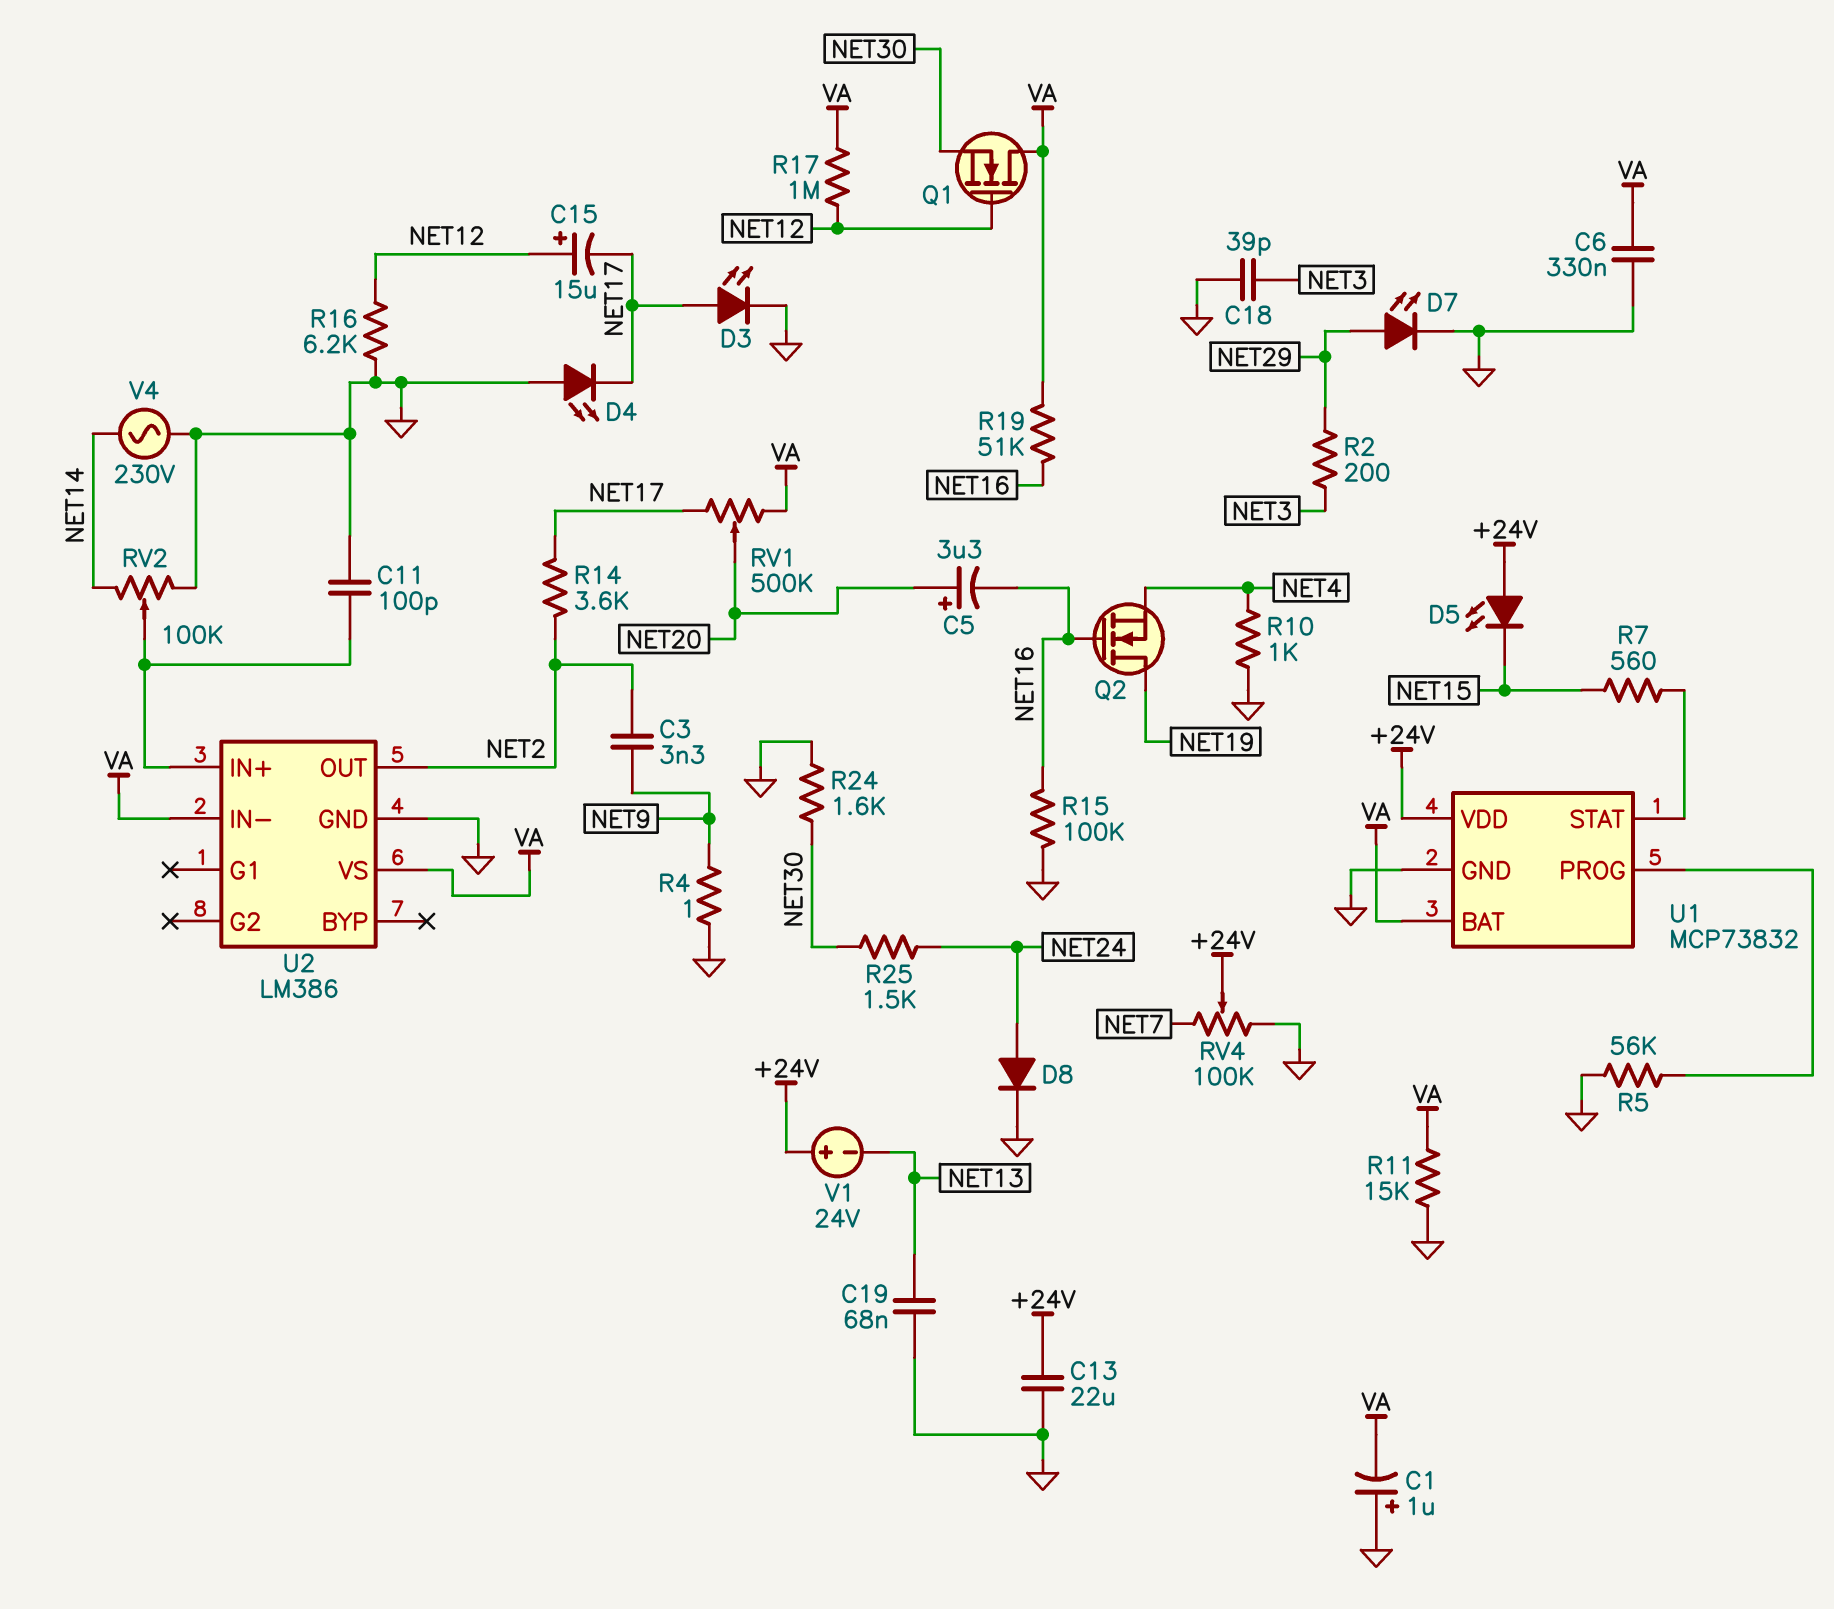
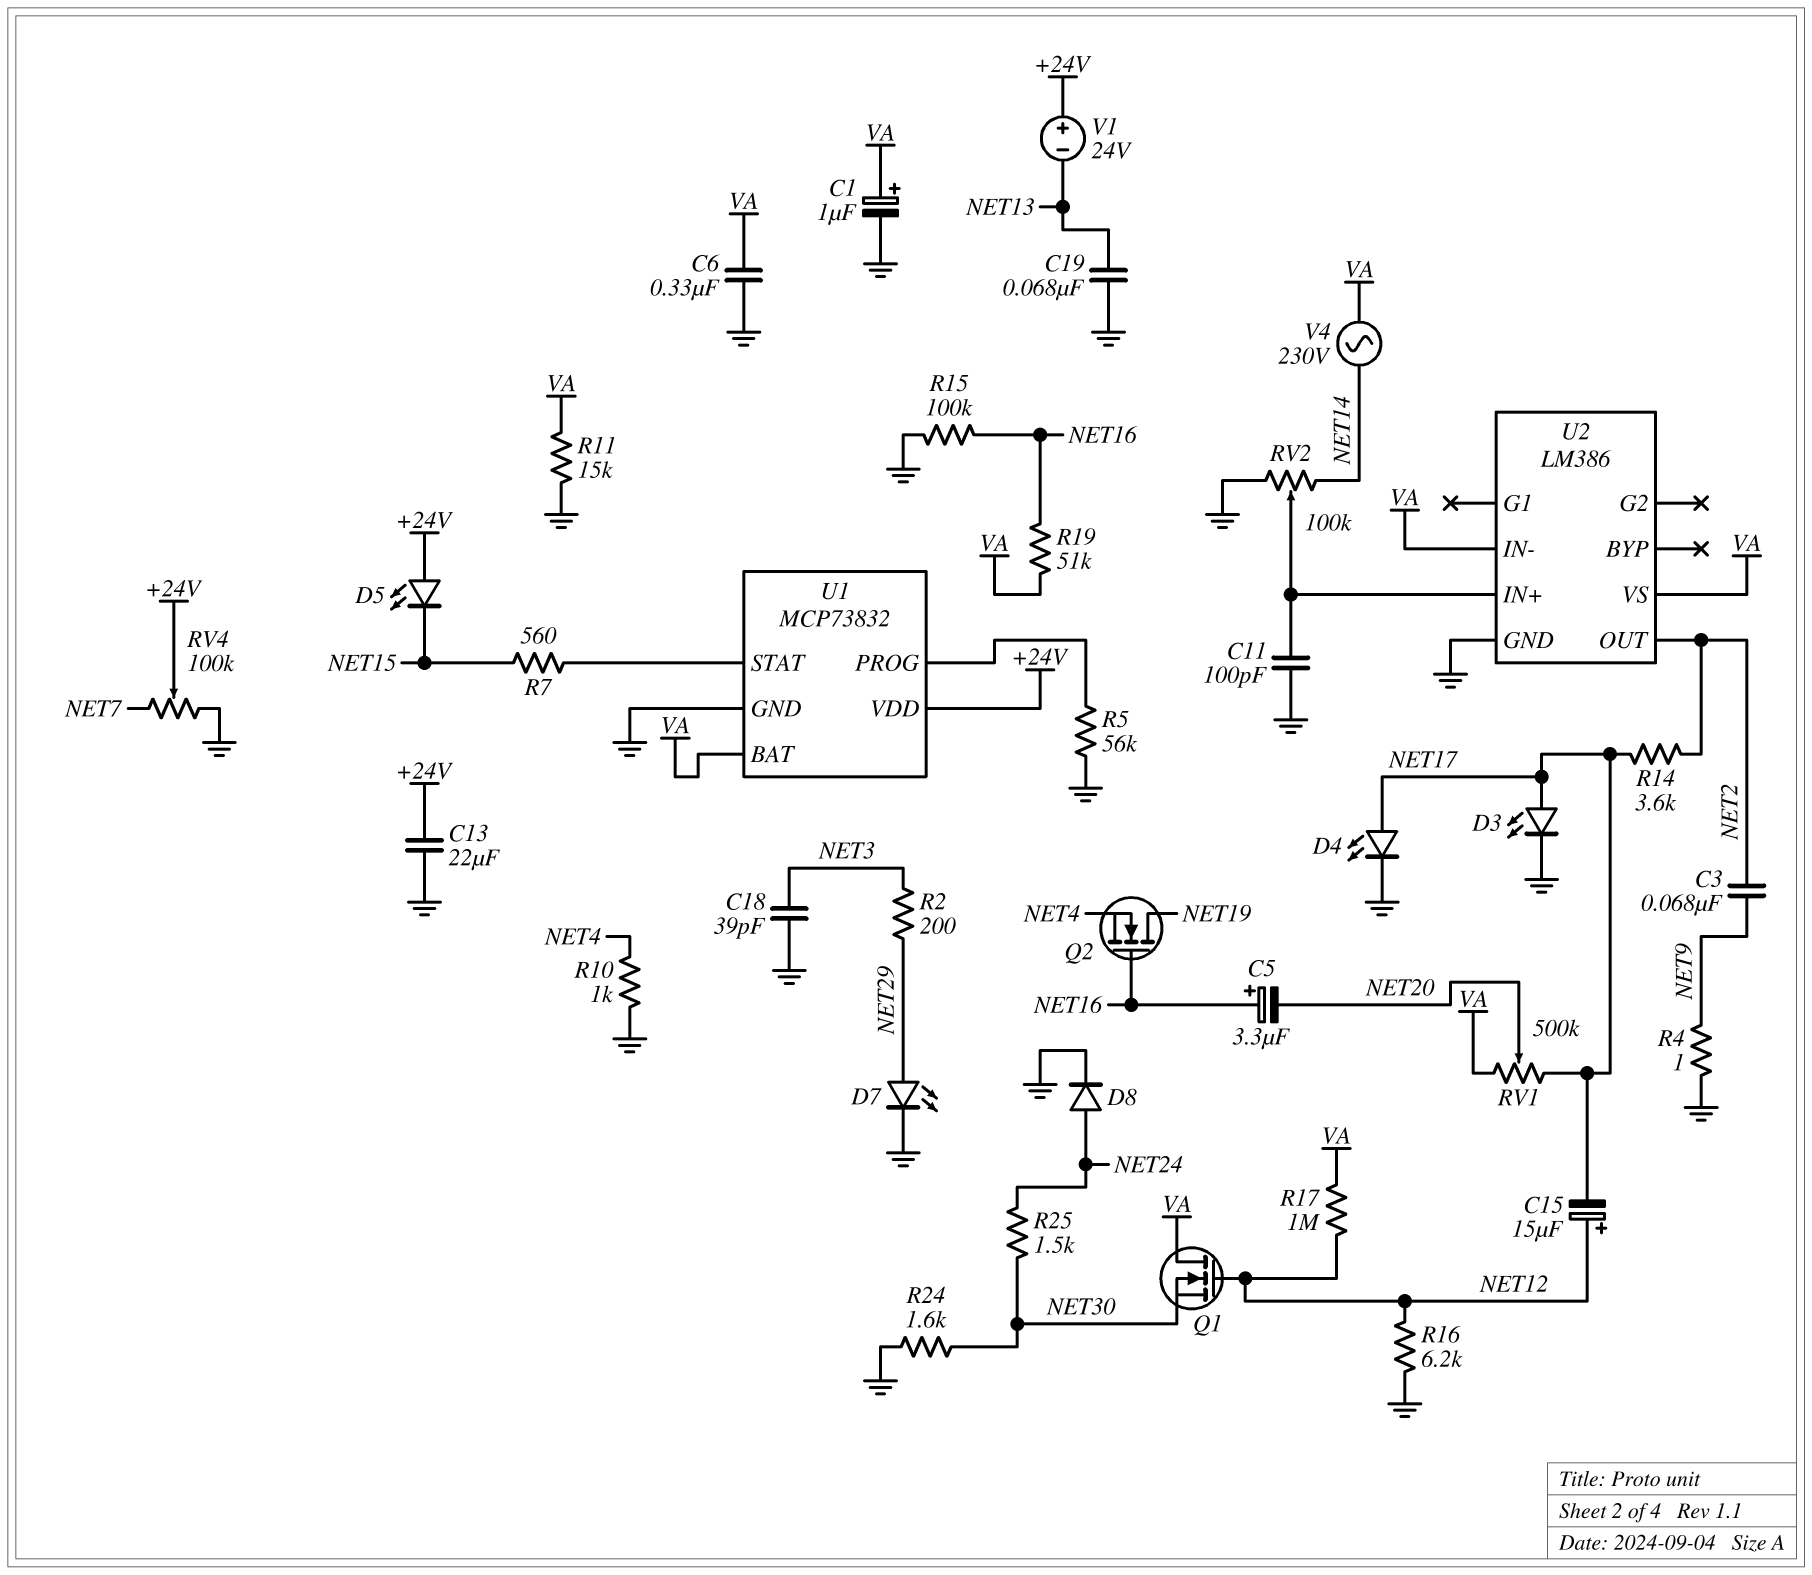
C1: 1uF (plus GND, minus VA) -> 1uF (plus VA, minus GND)
C3: 3.3nF (NET2, NET9) -> 68nF (NET2, NET9)
C5: 3.3uF (plus NET20, minus NET16) -> 3.3uF (plus NET16, minus NET20)
D4: LED (A GND, K NET17) -> LED (A NET17, K GND)
V4: AC 230V (GND, NET14) -> AC 230V (NET14, VA)

